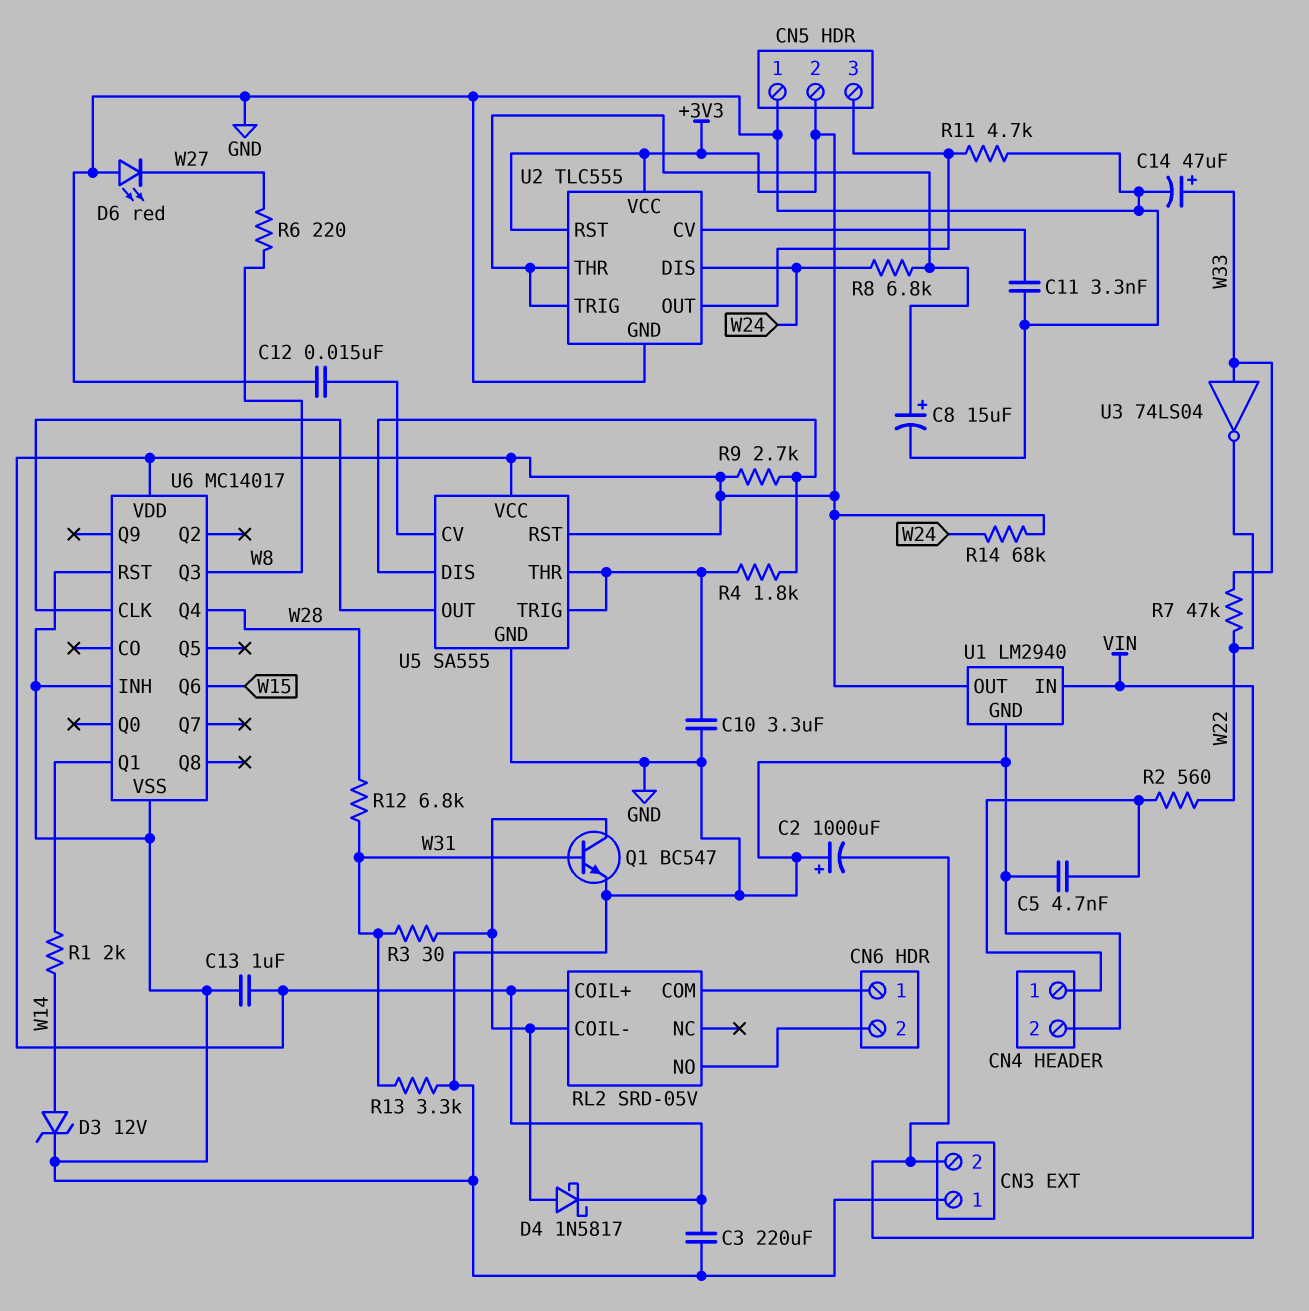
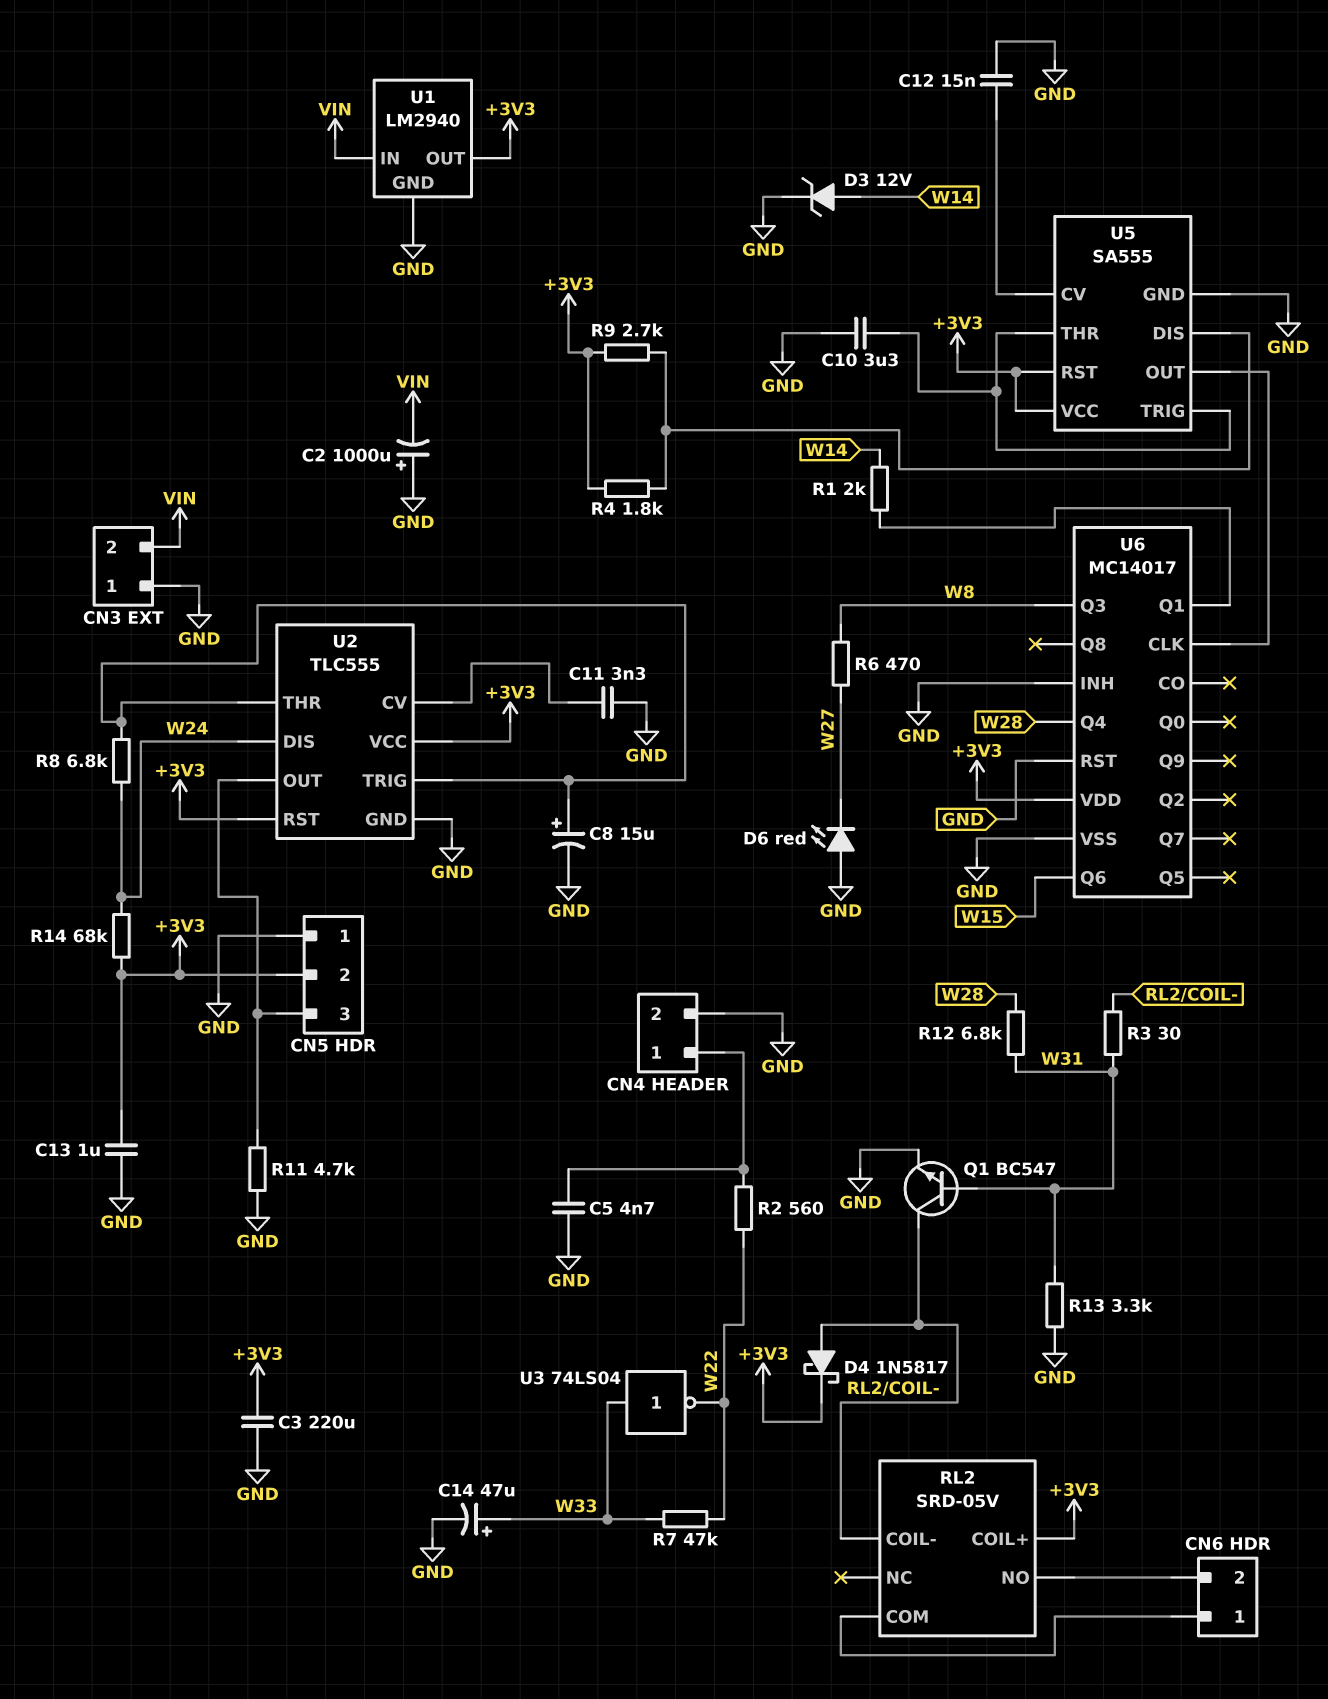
R4: 1.8k (U5/DIS, U5/THR) -> 1.8k (+3V3, U5/DIS)
R6: 220 (W8, W27) -> 470 (W8, W27)

